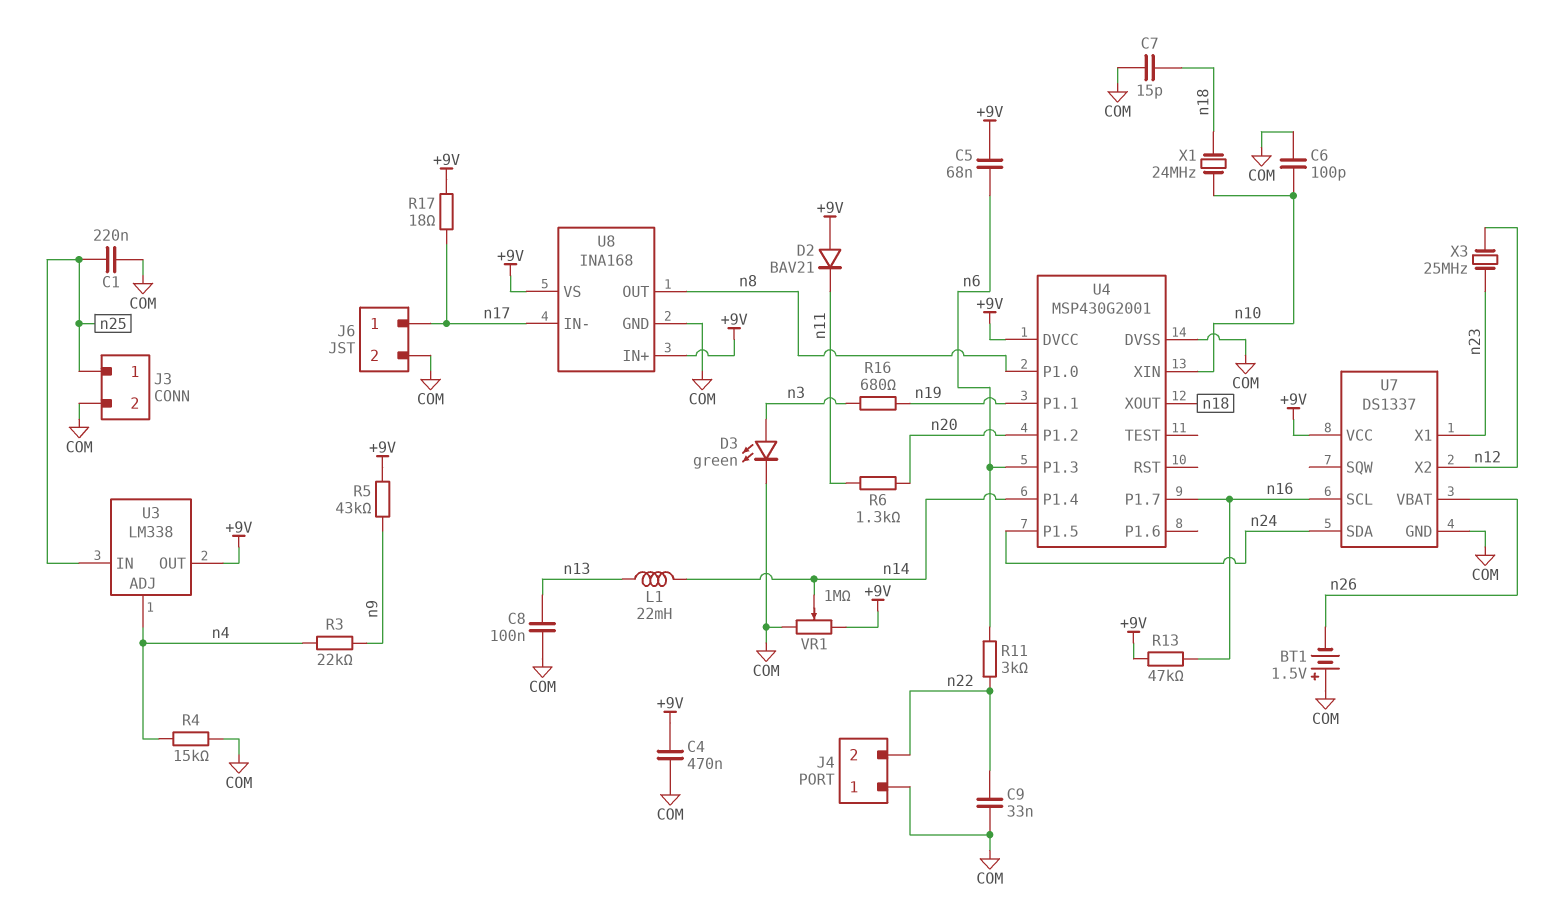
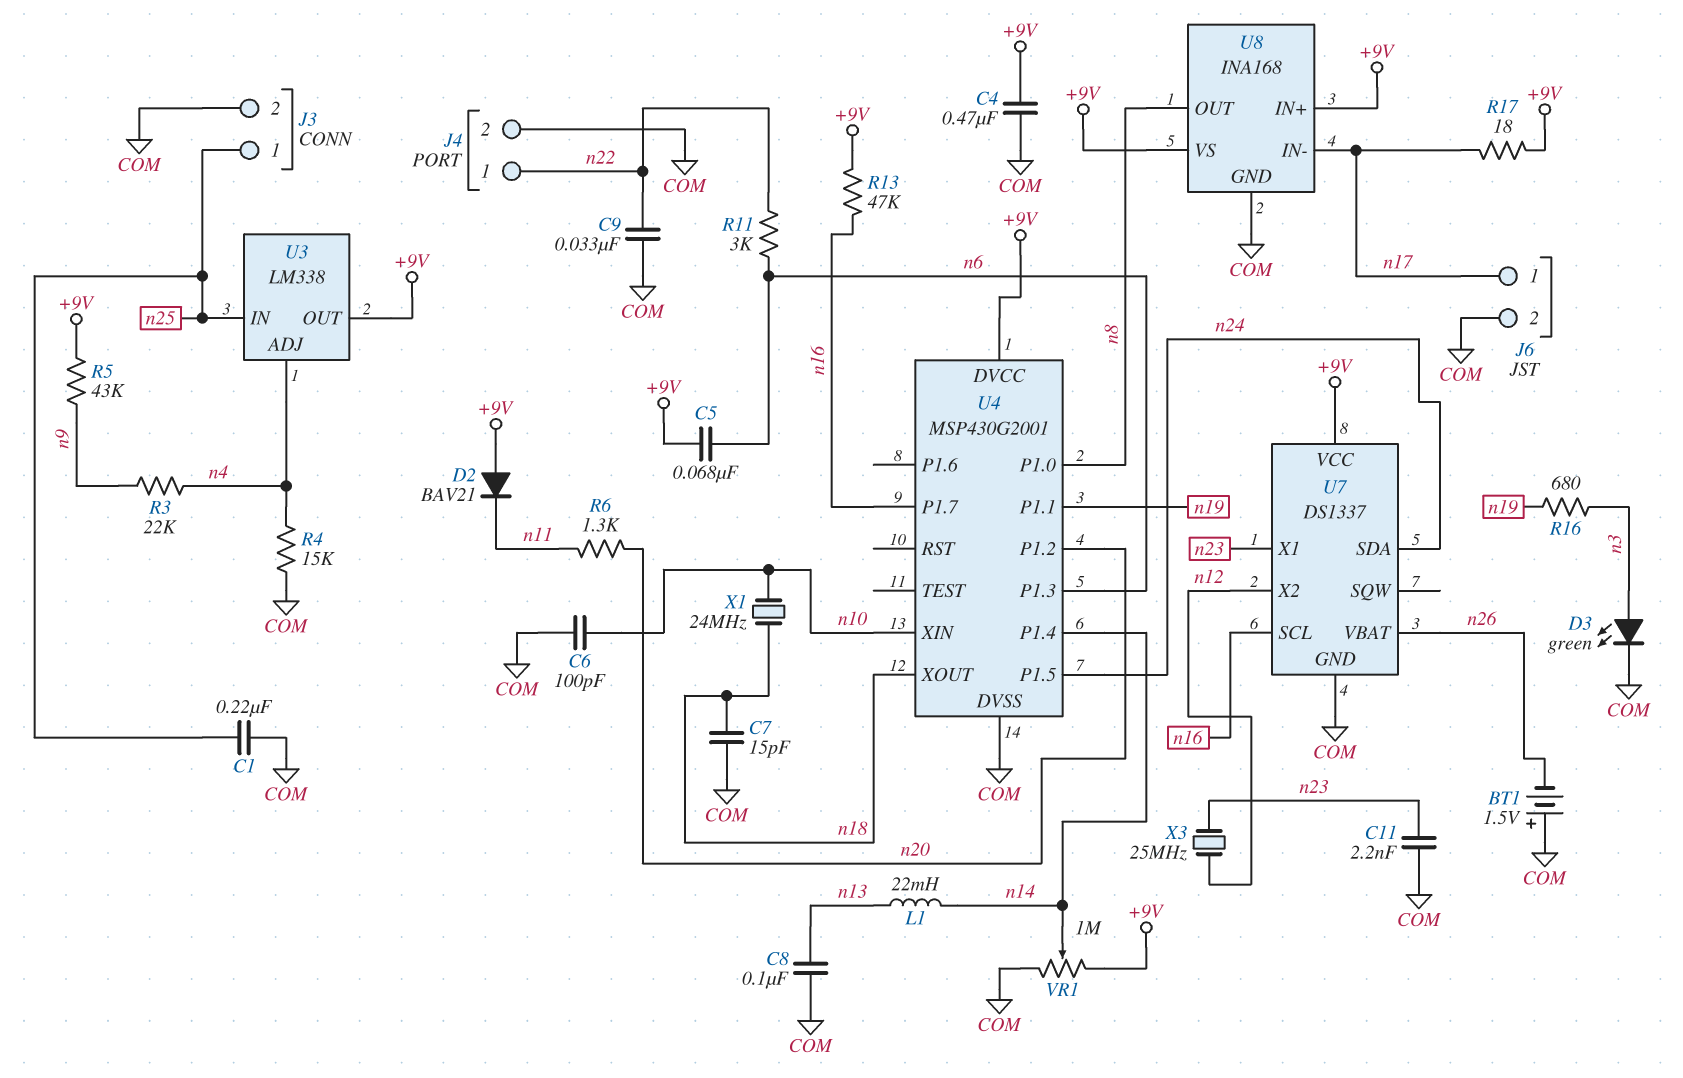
C11: none -> 2.2nF (COM, n23)
J4 pin 1: COM -> n22
J4 pin 2: n22 -> COM

